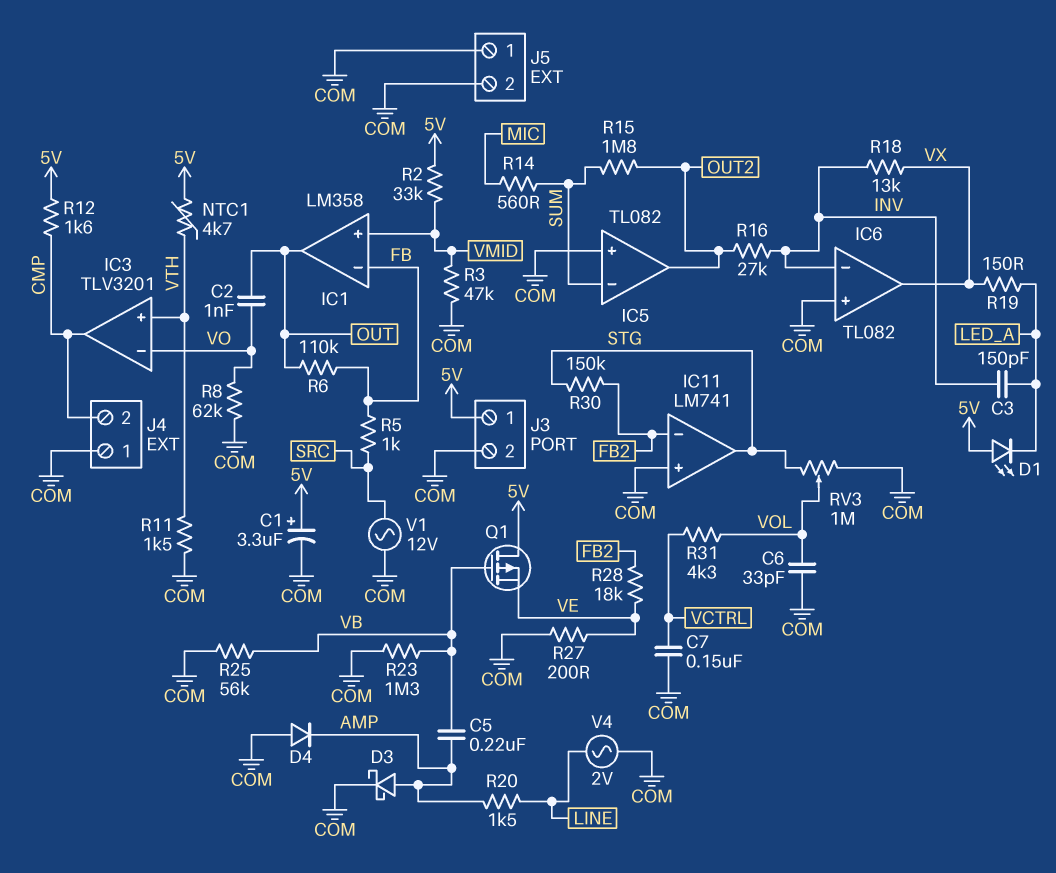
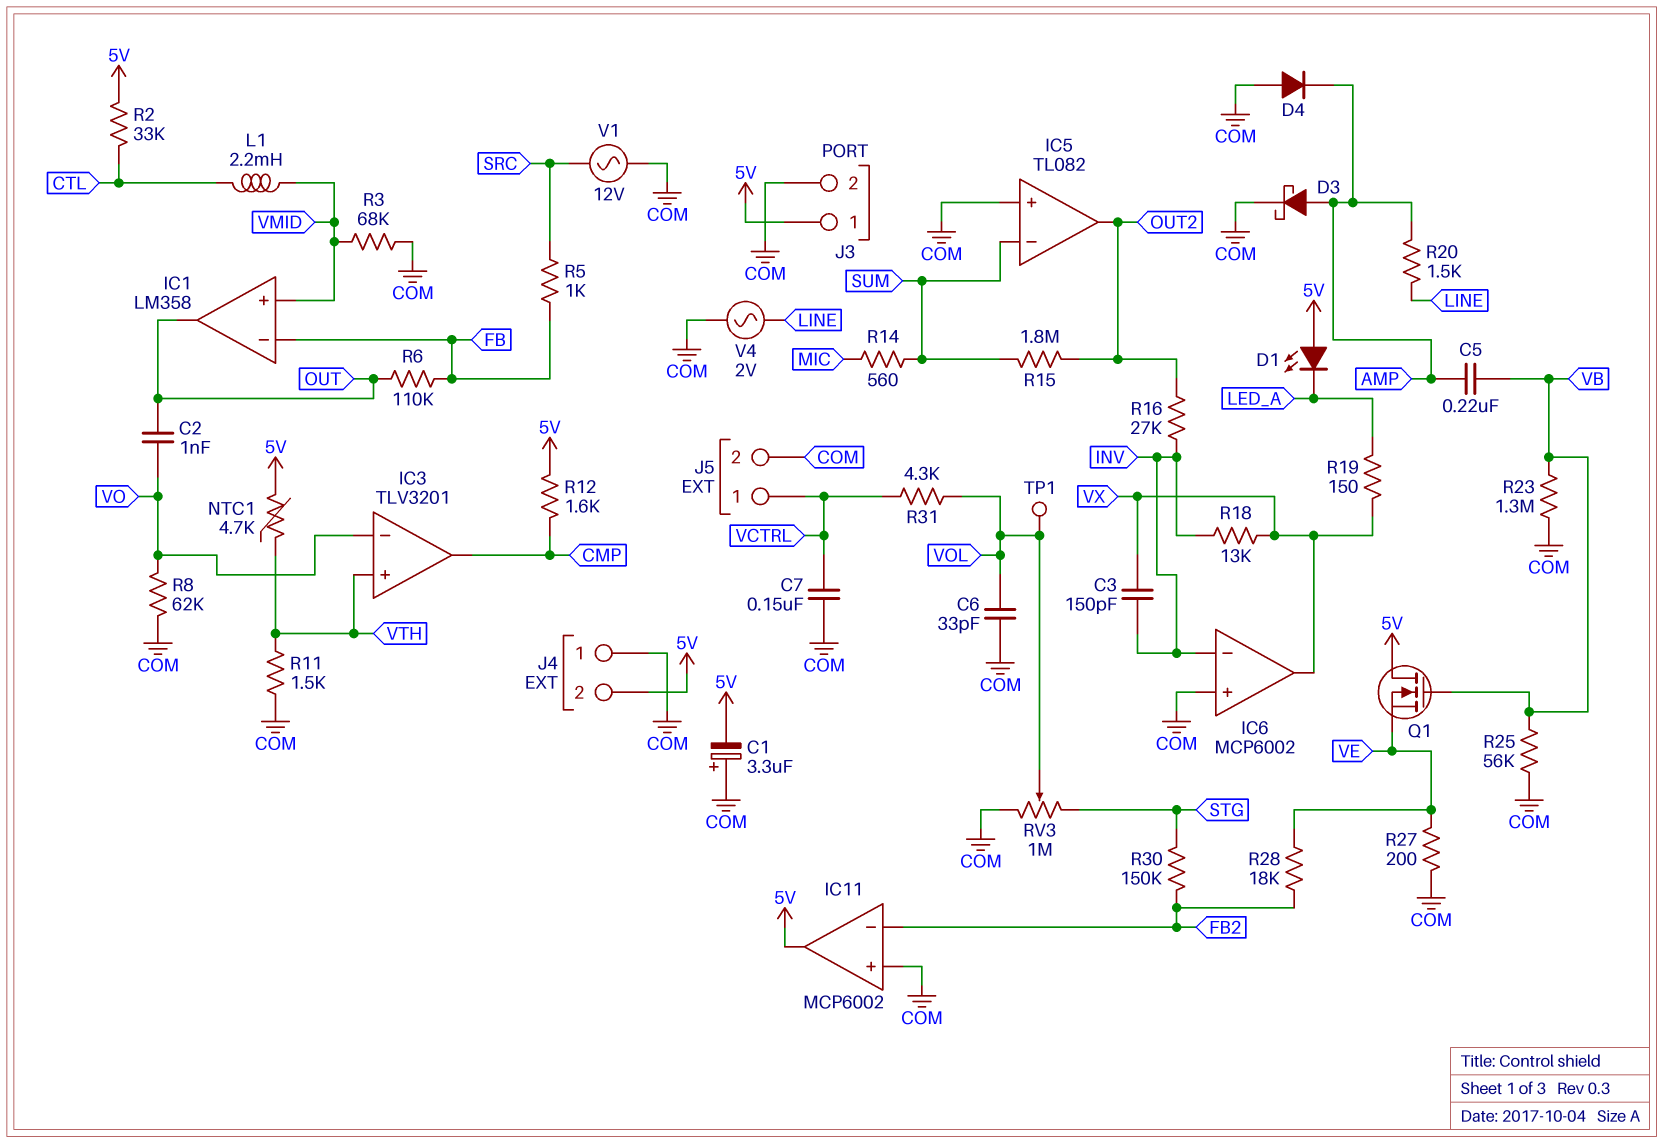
C1: 3.3uF (plus 5V, minus COM) -> 3.3uF (plus COM, minus 5V)
C3: 150pF (INV, LED_A) -> 150pF (INV, VX)
IC6: TL082 -> MCP6002
IC11: LM741 -> MCP6002
IC11 pin out: STG -> 5V
J4 pin 2: CMP -> 5V
J5 pin 1: COM -> VCTRL
L1: none -> 2.2mH (CTL, VMID)
Q1: PMOS (G VB, D 5V, S VE) -> NMOS (G VB, D 5V, S VE)
R2: 33k (5V, VMID) -> 33k (5V, CTL)
R3: 47k (COM, VMID) -> 68k (COM, VMID)
TP1: none -> test point (VOL)

